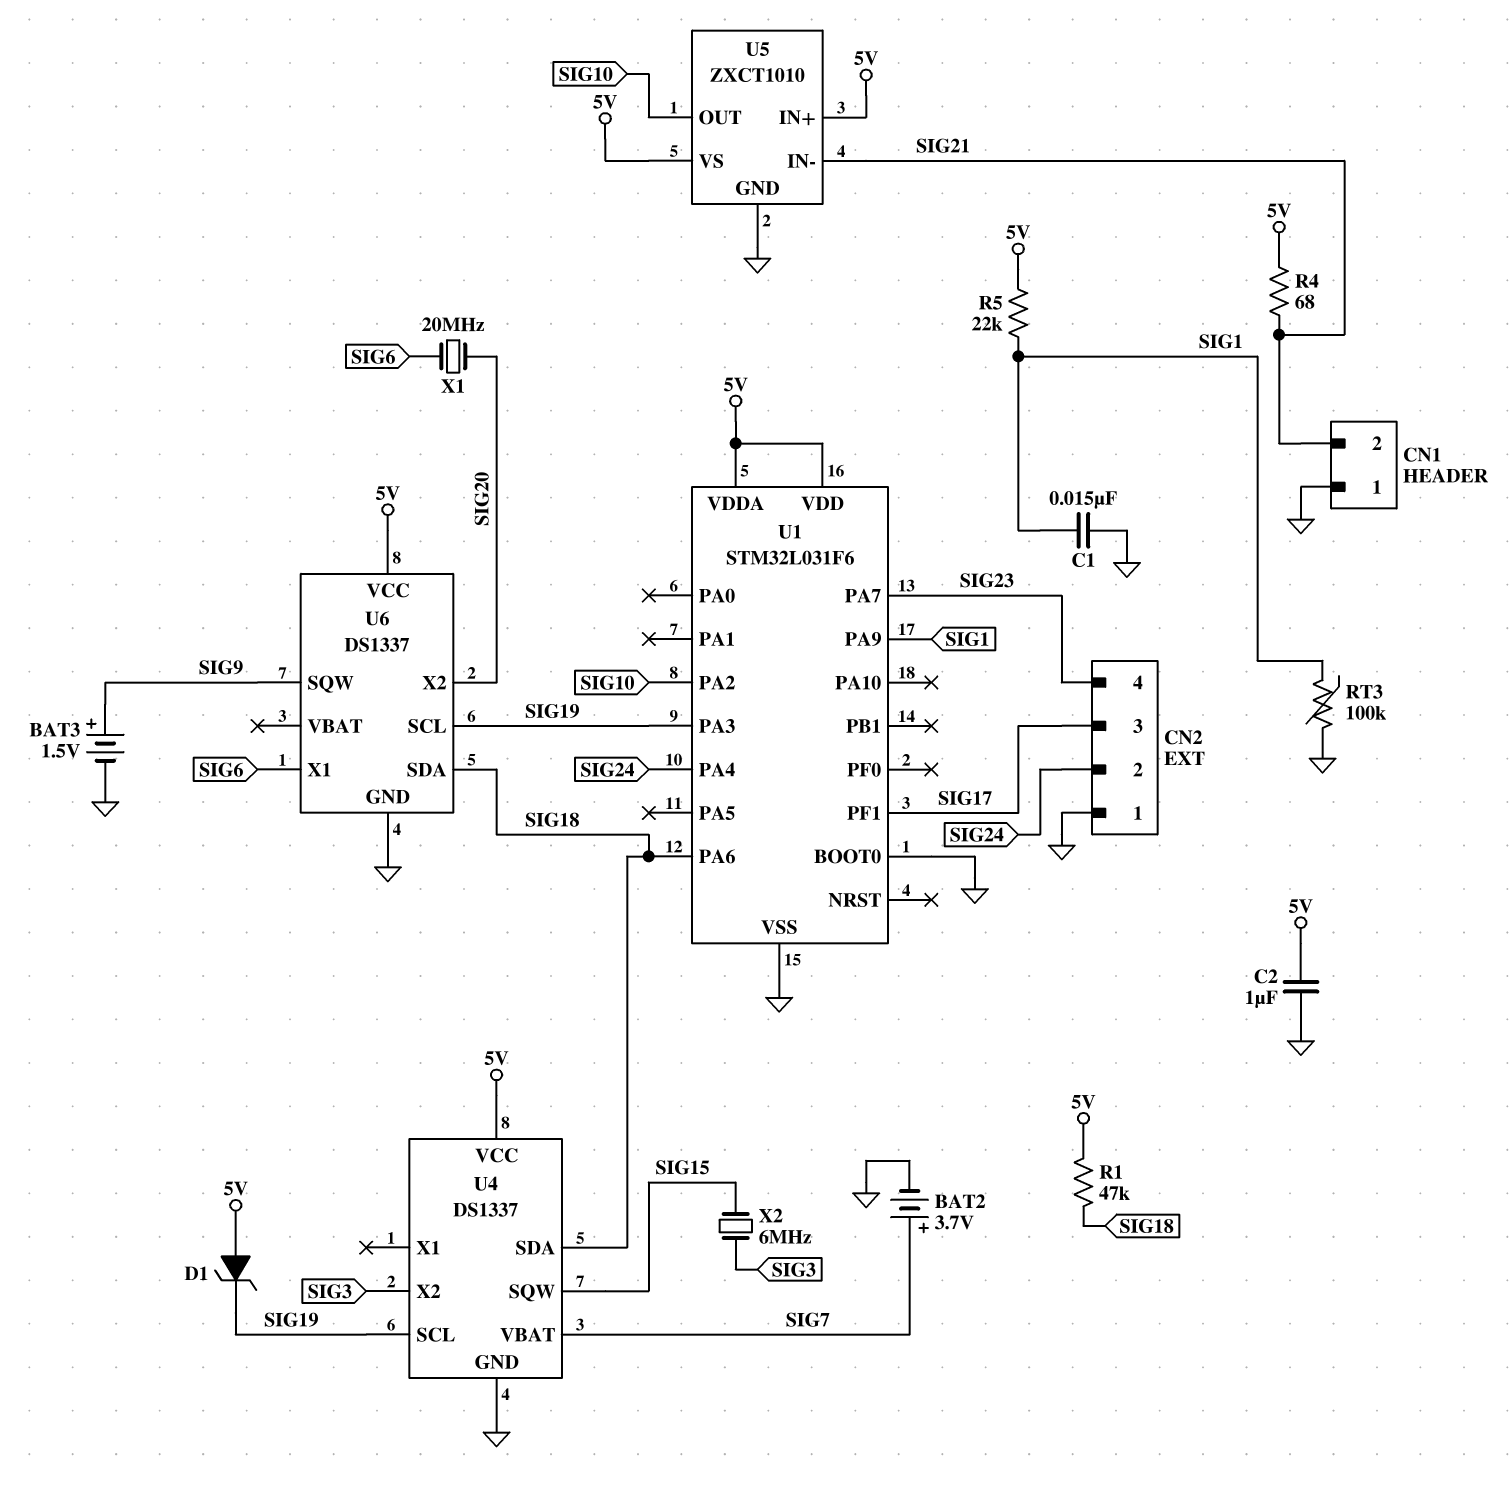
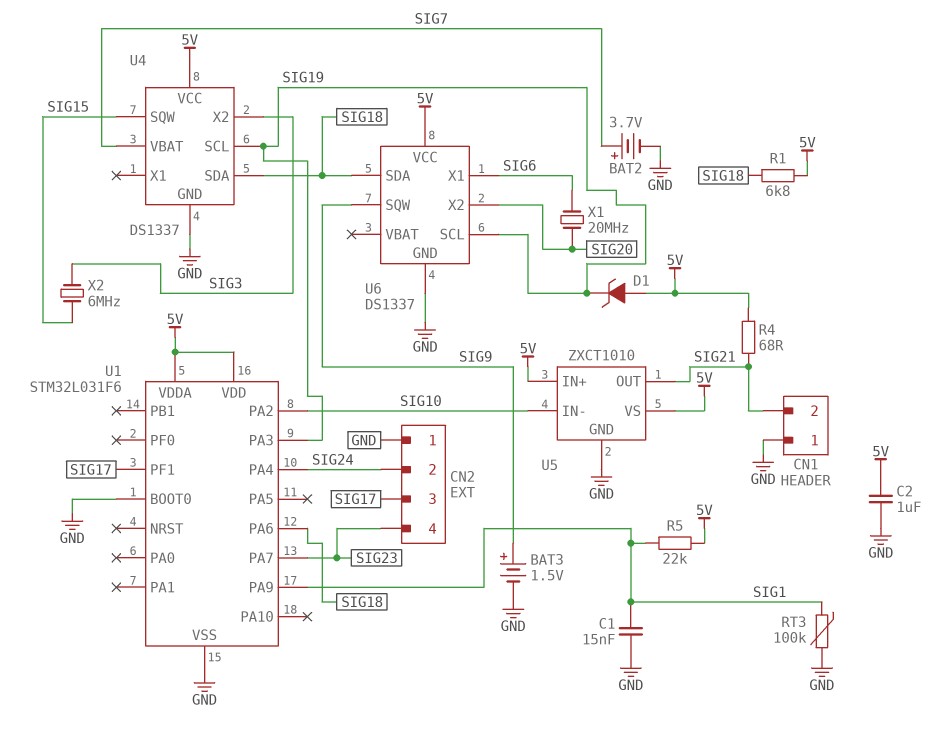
R1: 47k (5V, SIG18) -> 6.8k (5V, SIG18)
U5 pin IN-: SIG21 -> SIG10
U5 pin OUT: SIG10 -> SIG21

